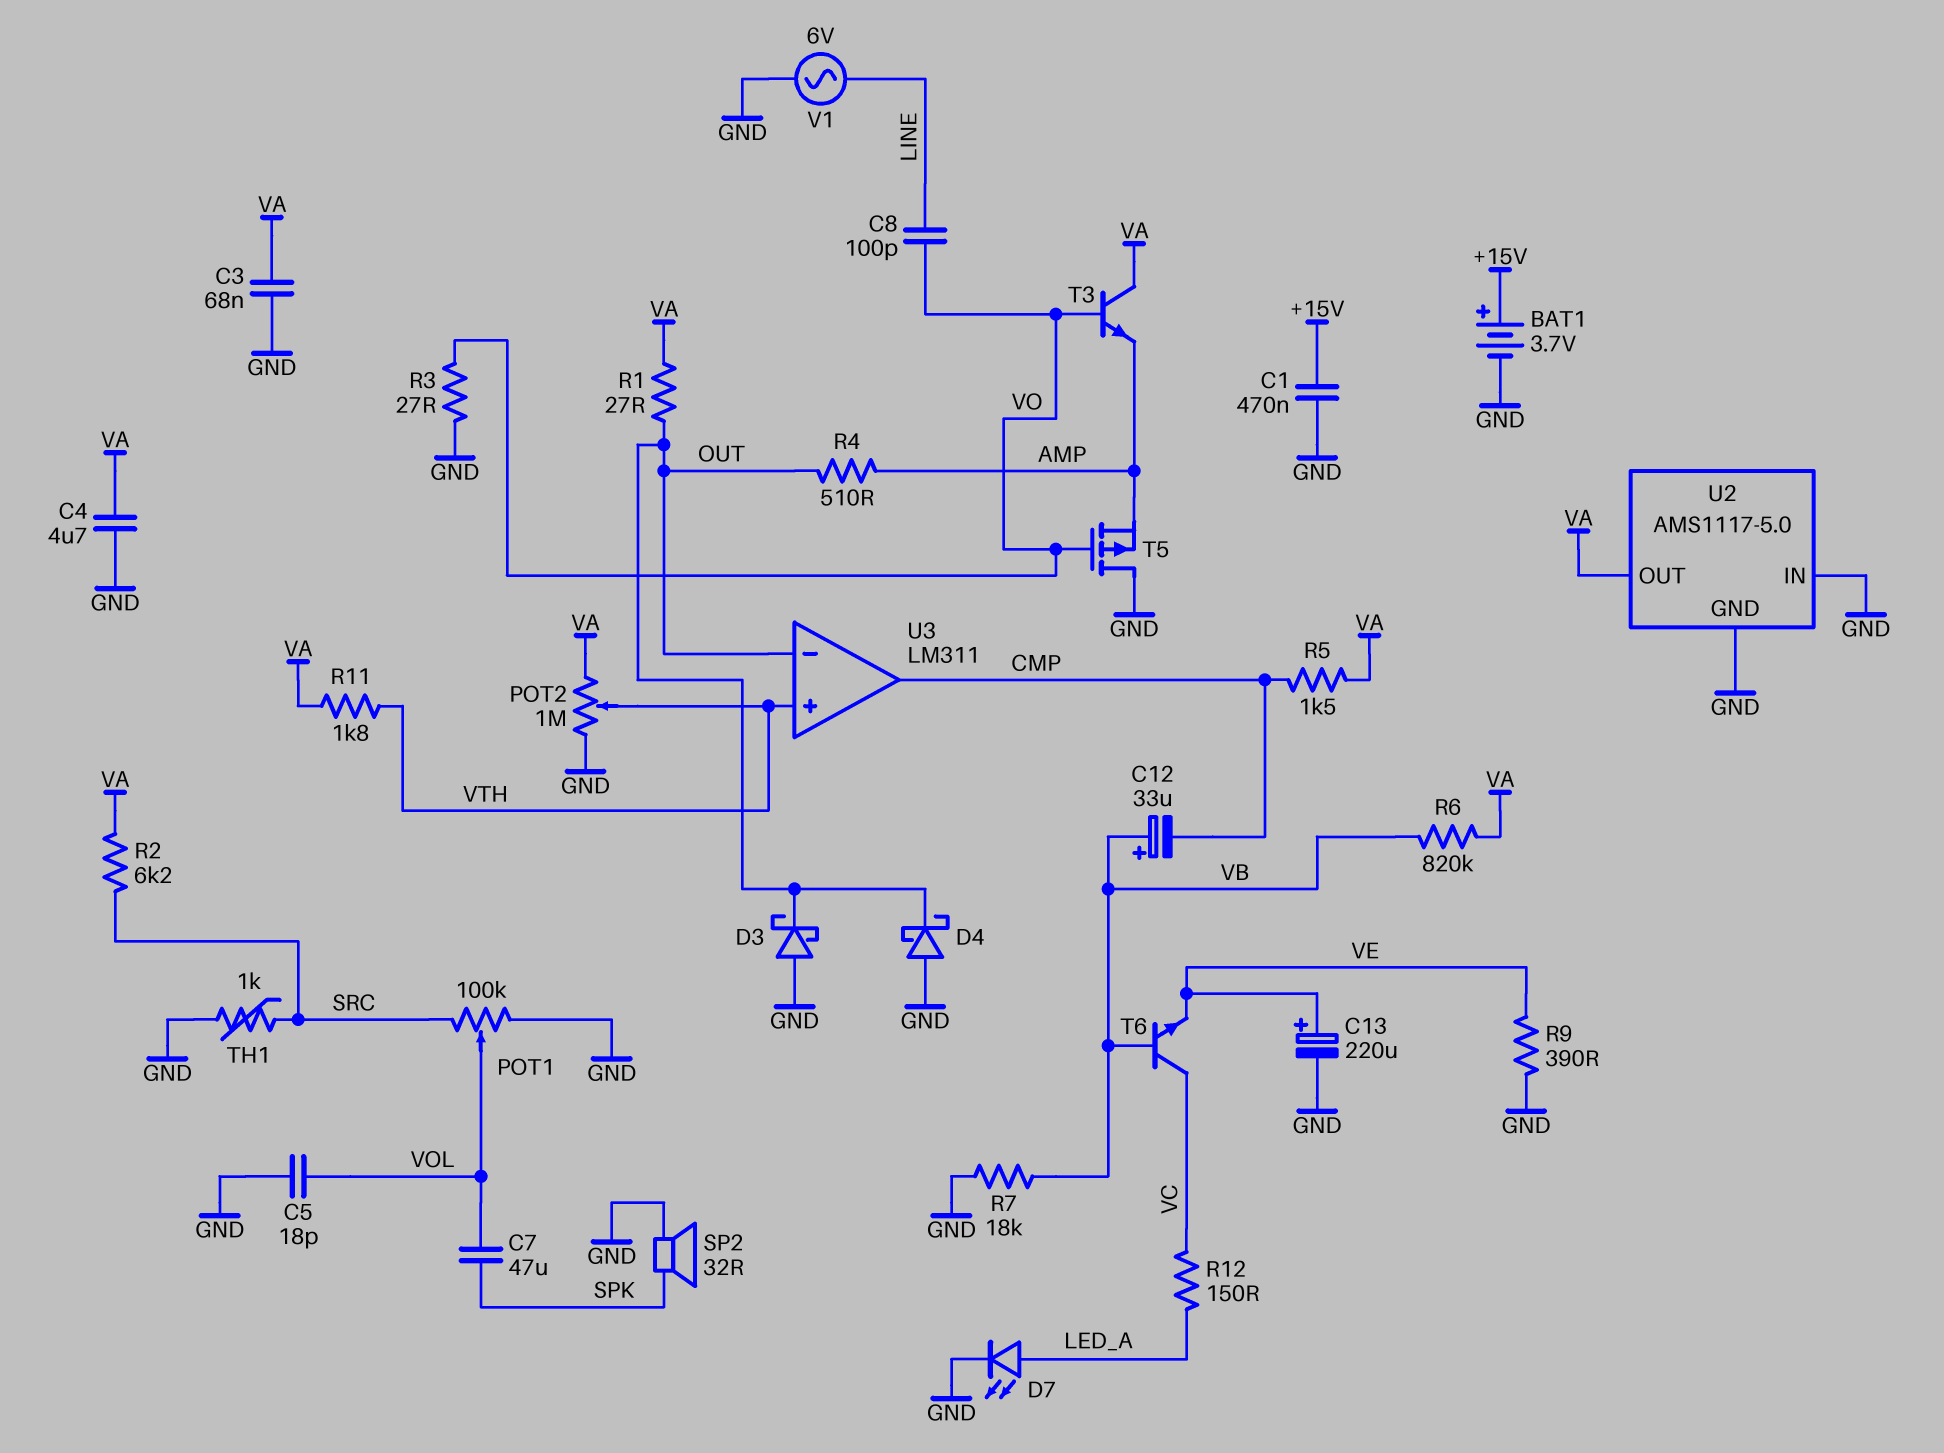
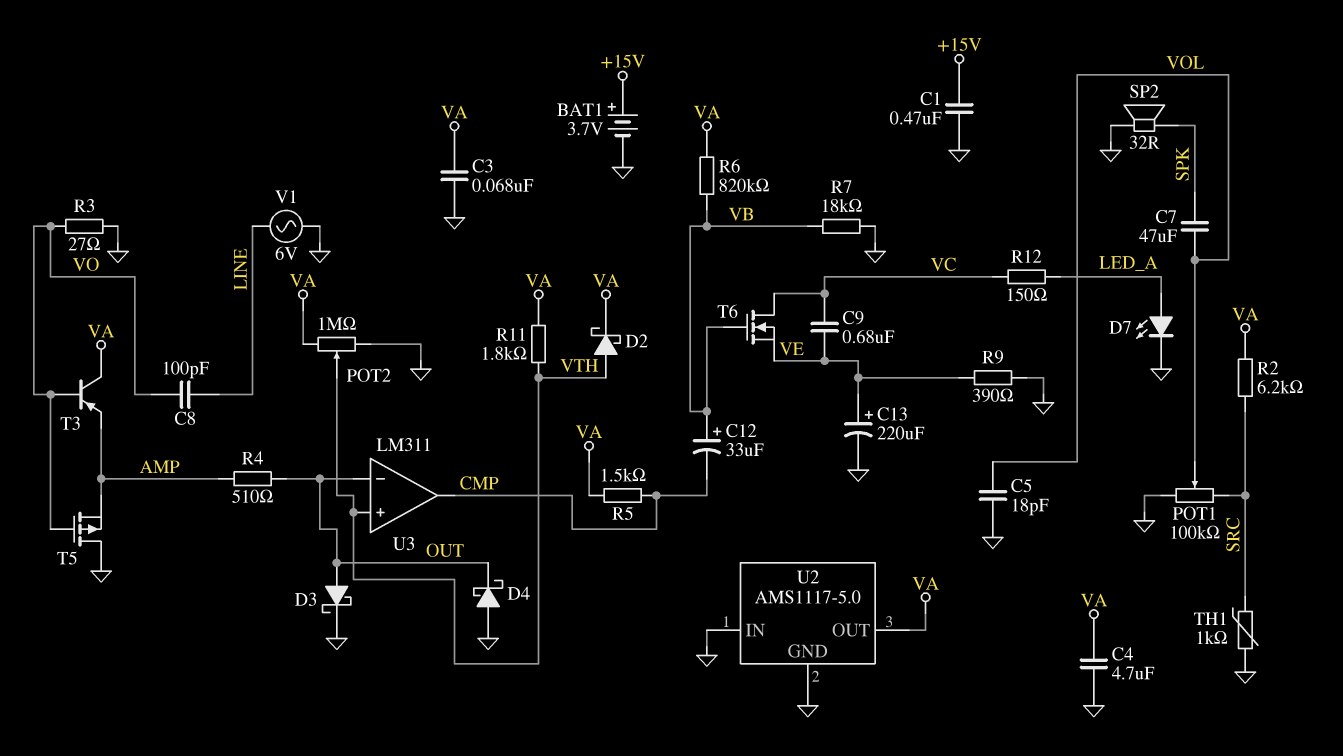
C9: none -> 680nF (VC, VE)
D2: none -> schottky (A VTH, K VA)
D3: schottky (A GND, K OUT) -> schottky (A OUT, K GND)
R1: 27 (OUT, VA) -> none
T3: NPN (B VO, C VA, E AMP) -> PNP (B VO, C VA, E AMP)
T6: NPN (B VB, C VC, E VE) -> NMOS (G VB, D VC, S VE)

